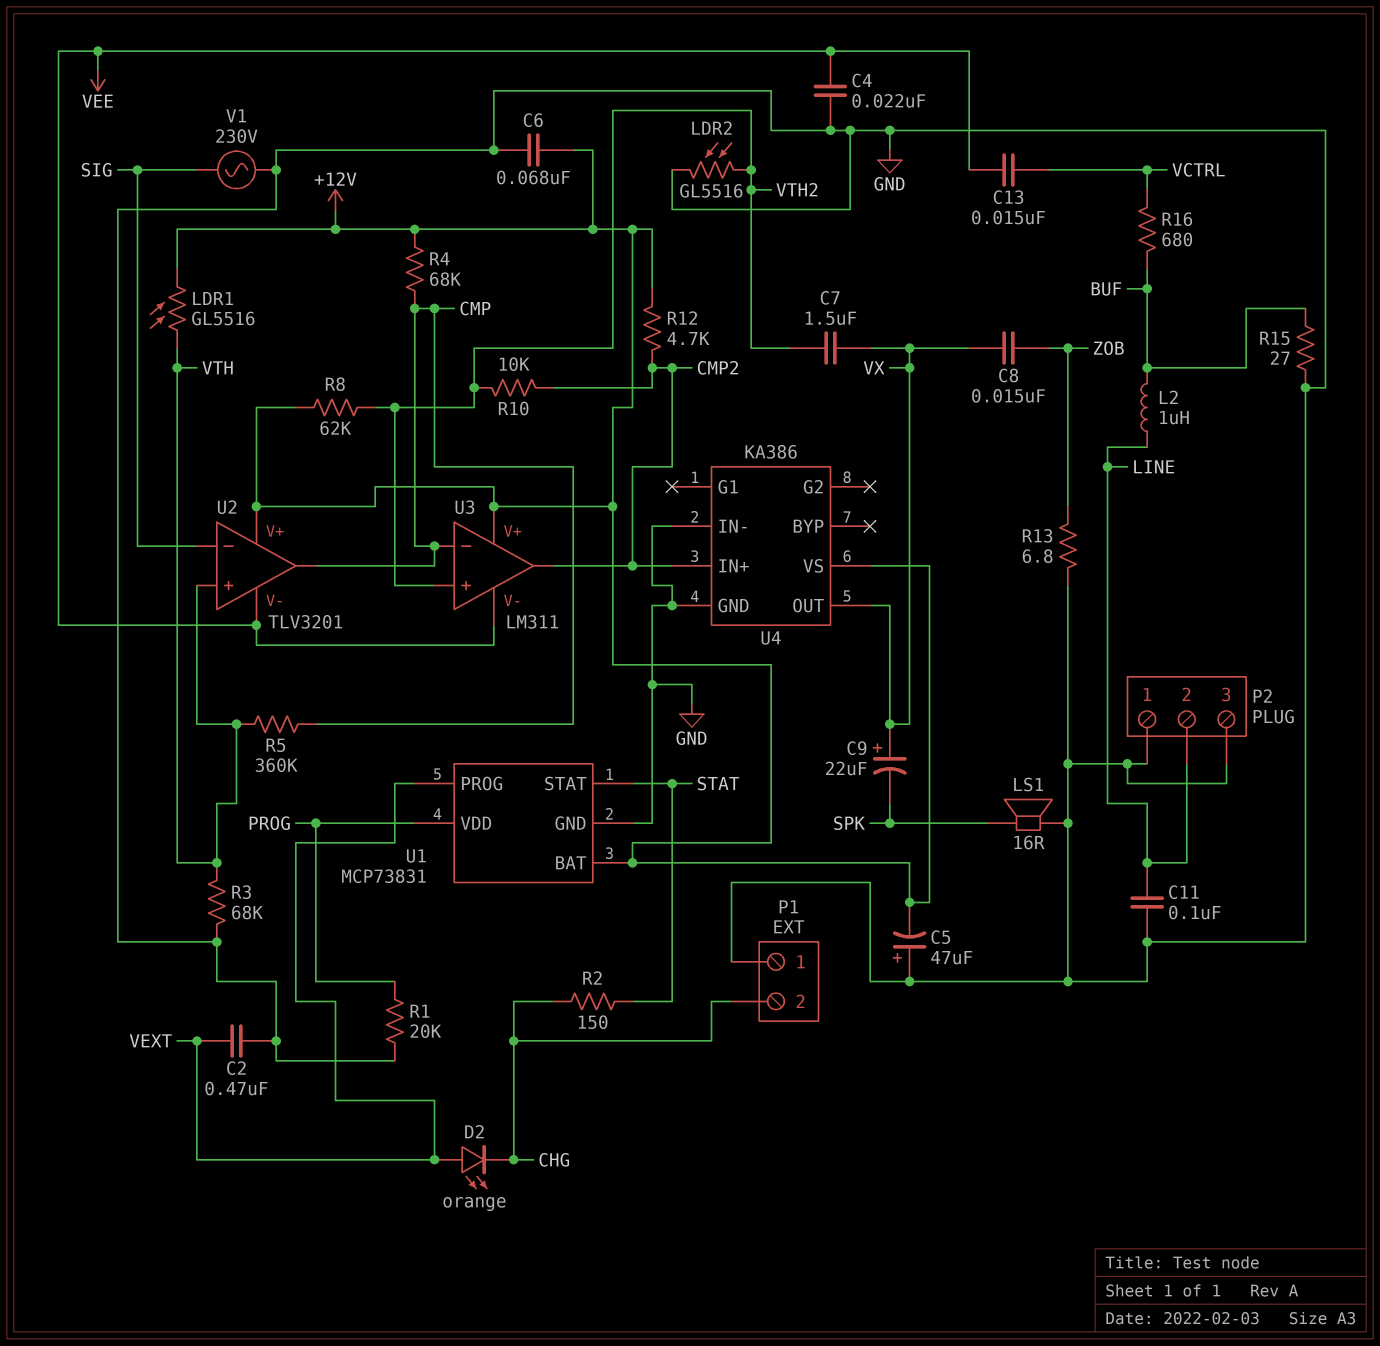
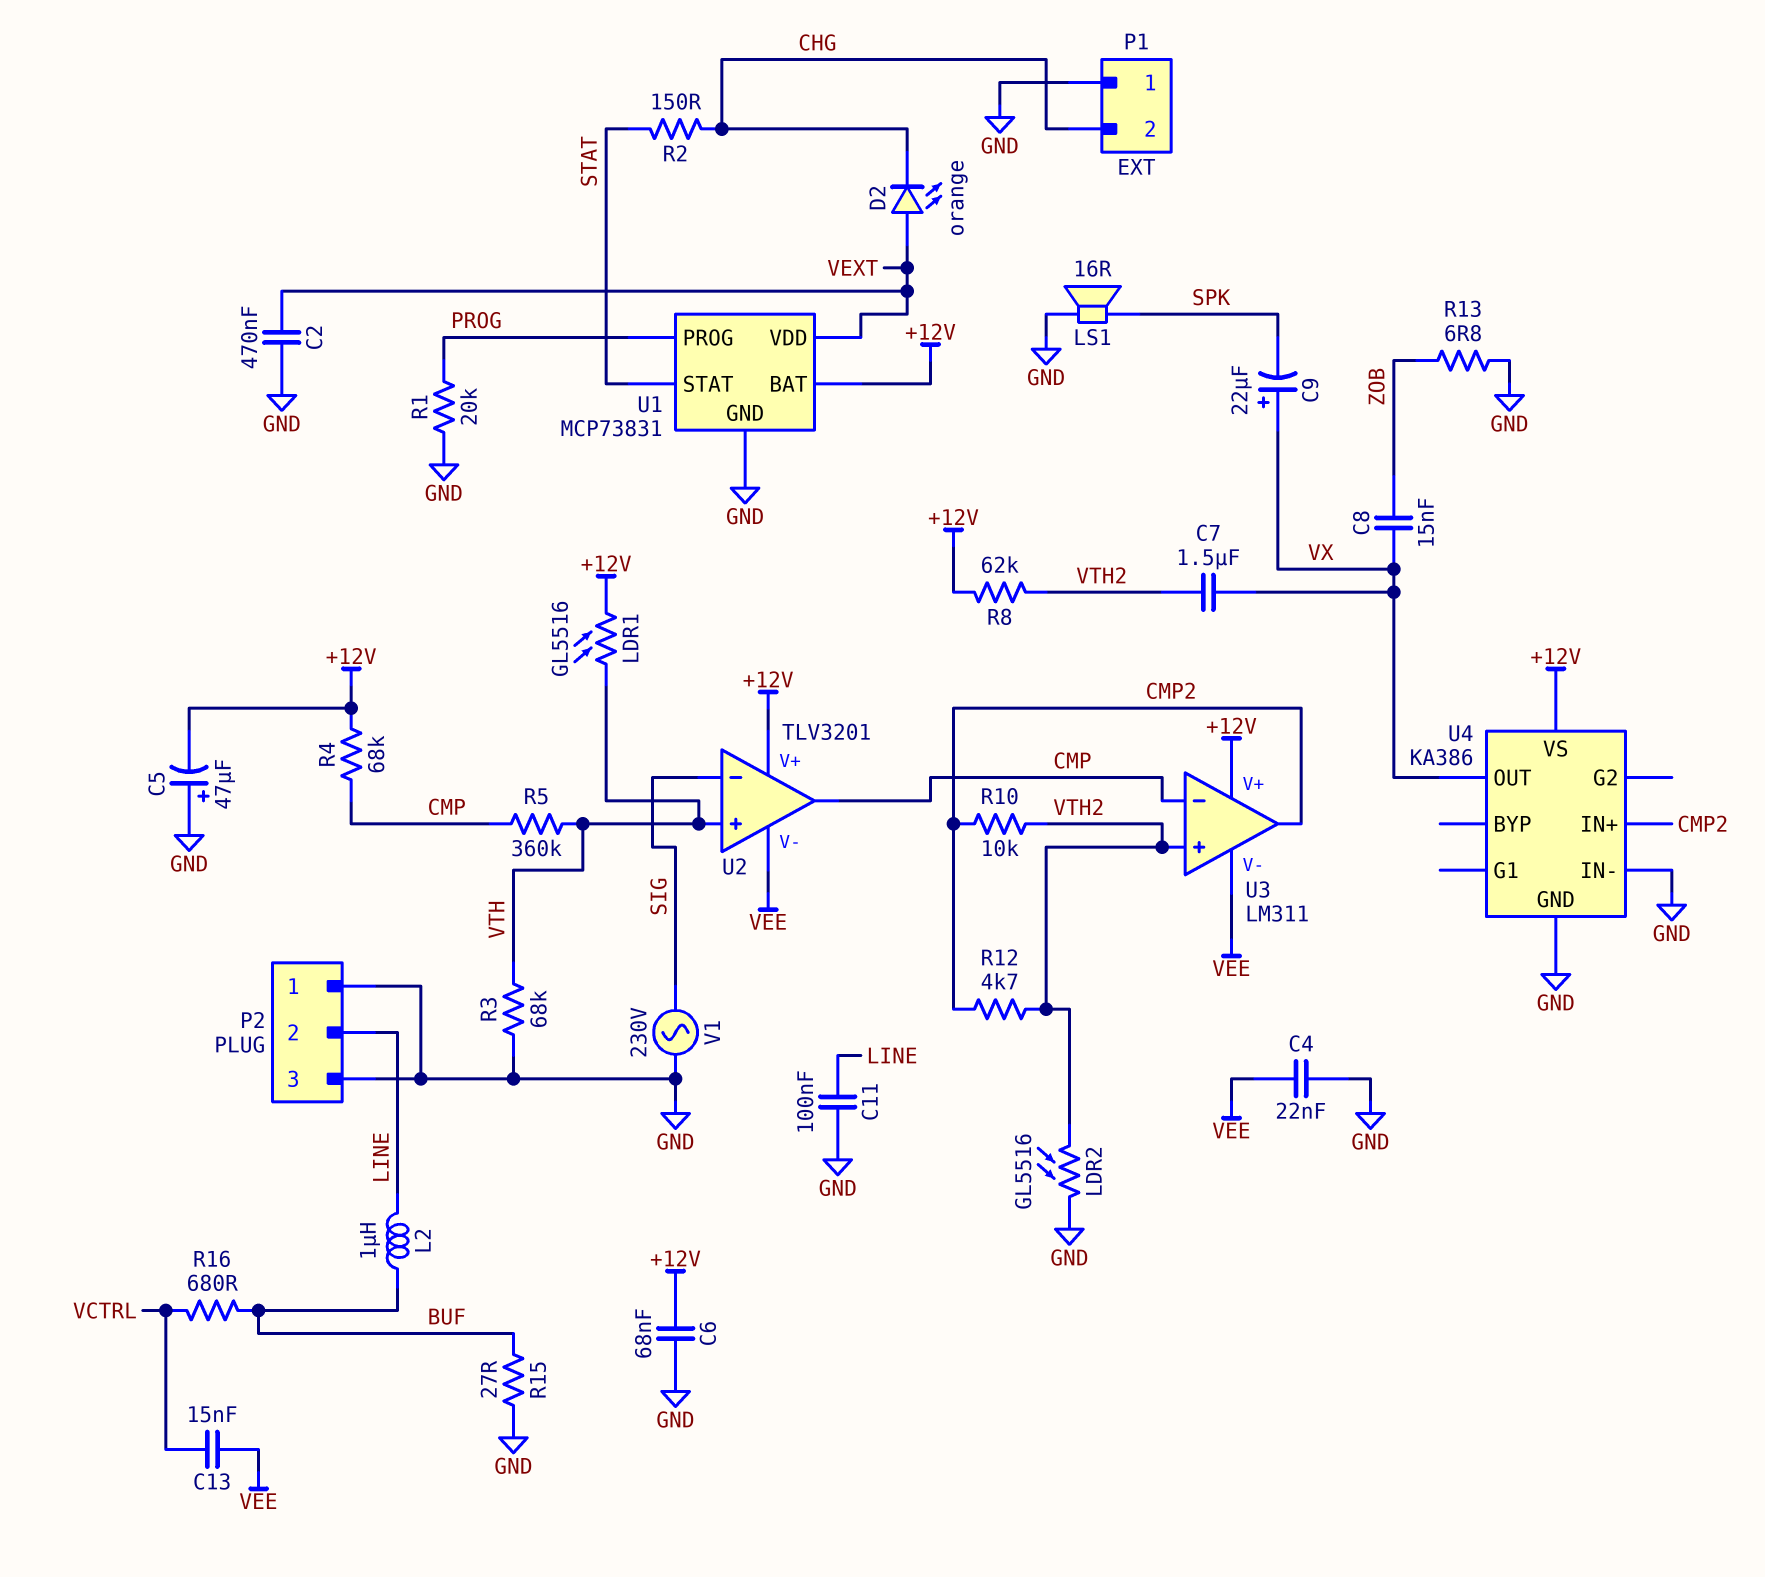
R12: 4.7k (+12V, CMP2) -> 4.7k (CMP2, VTH2)
U1 pin PROG: VEXT -> PROG
U1 pin VDD: PROG -> VEXT

